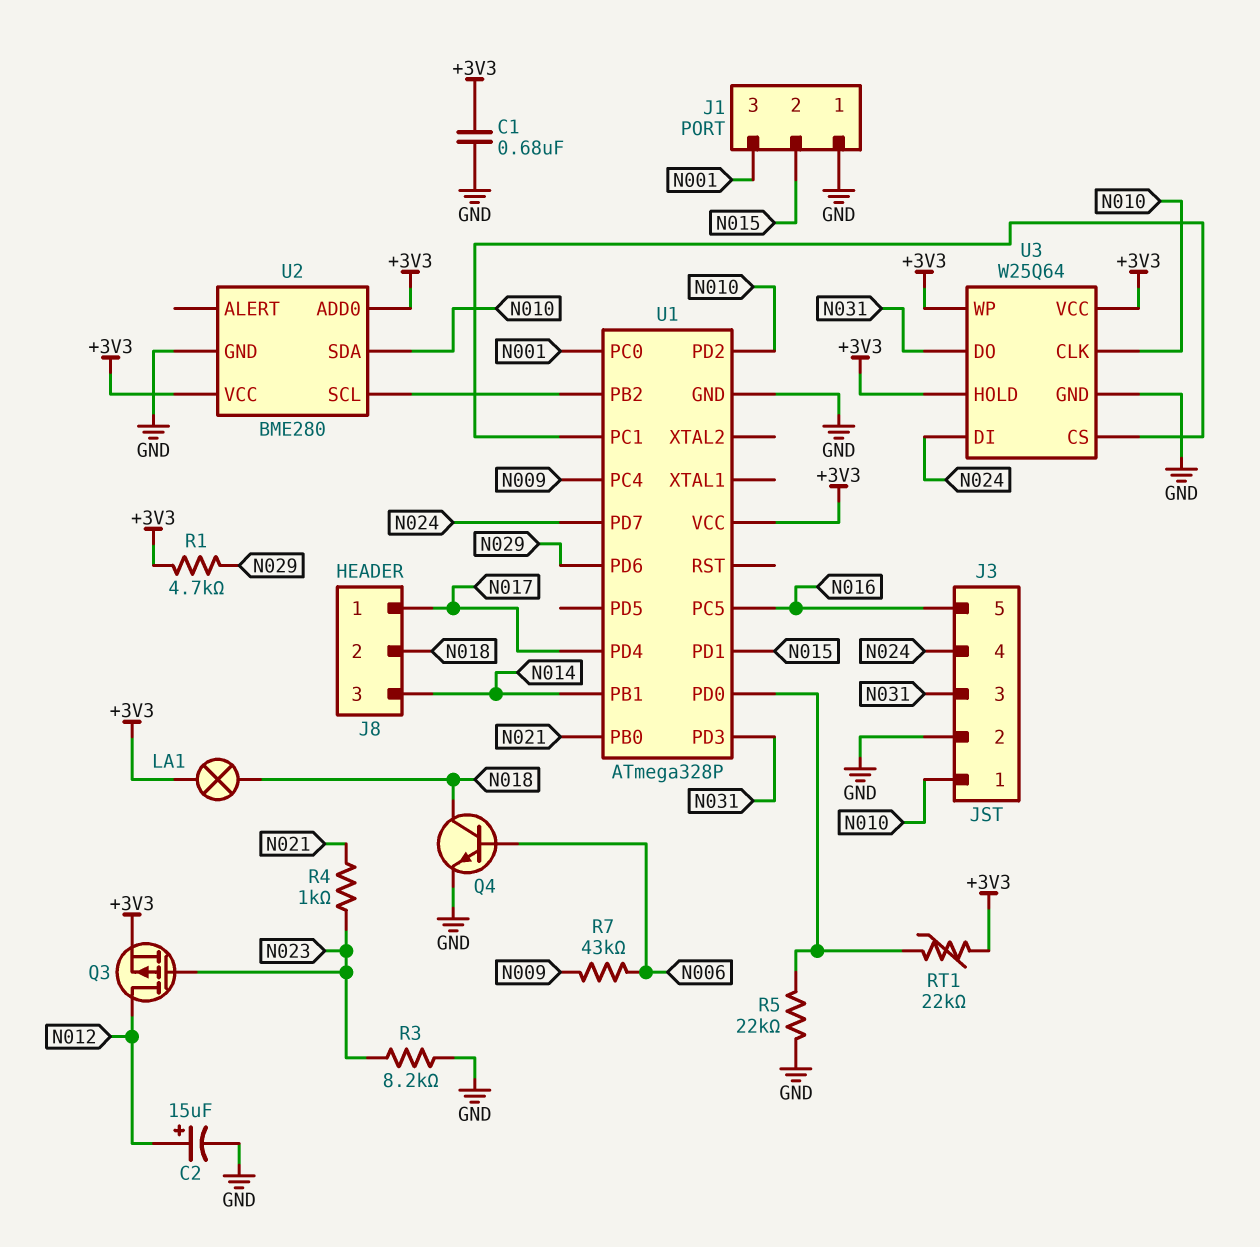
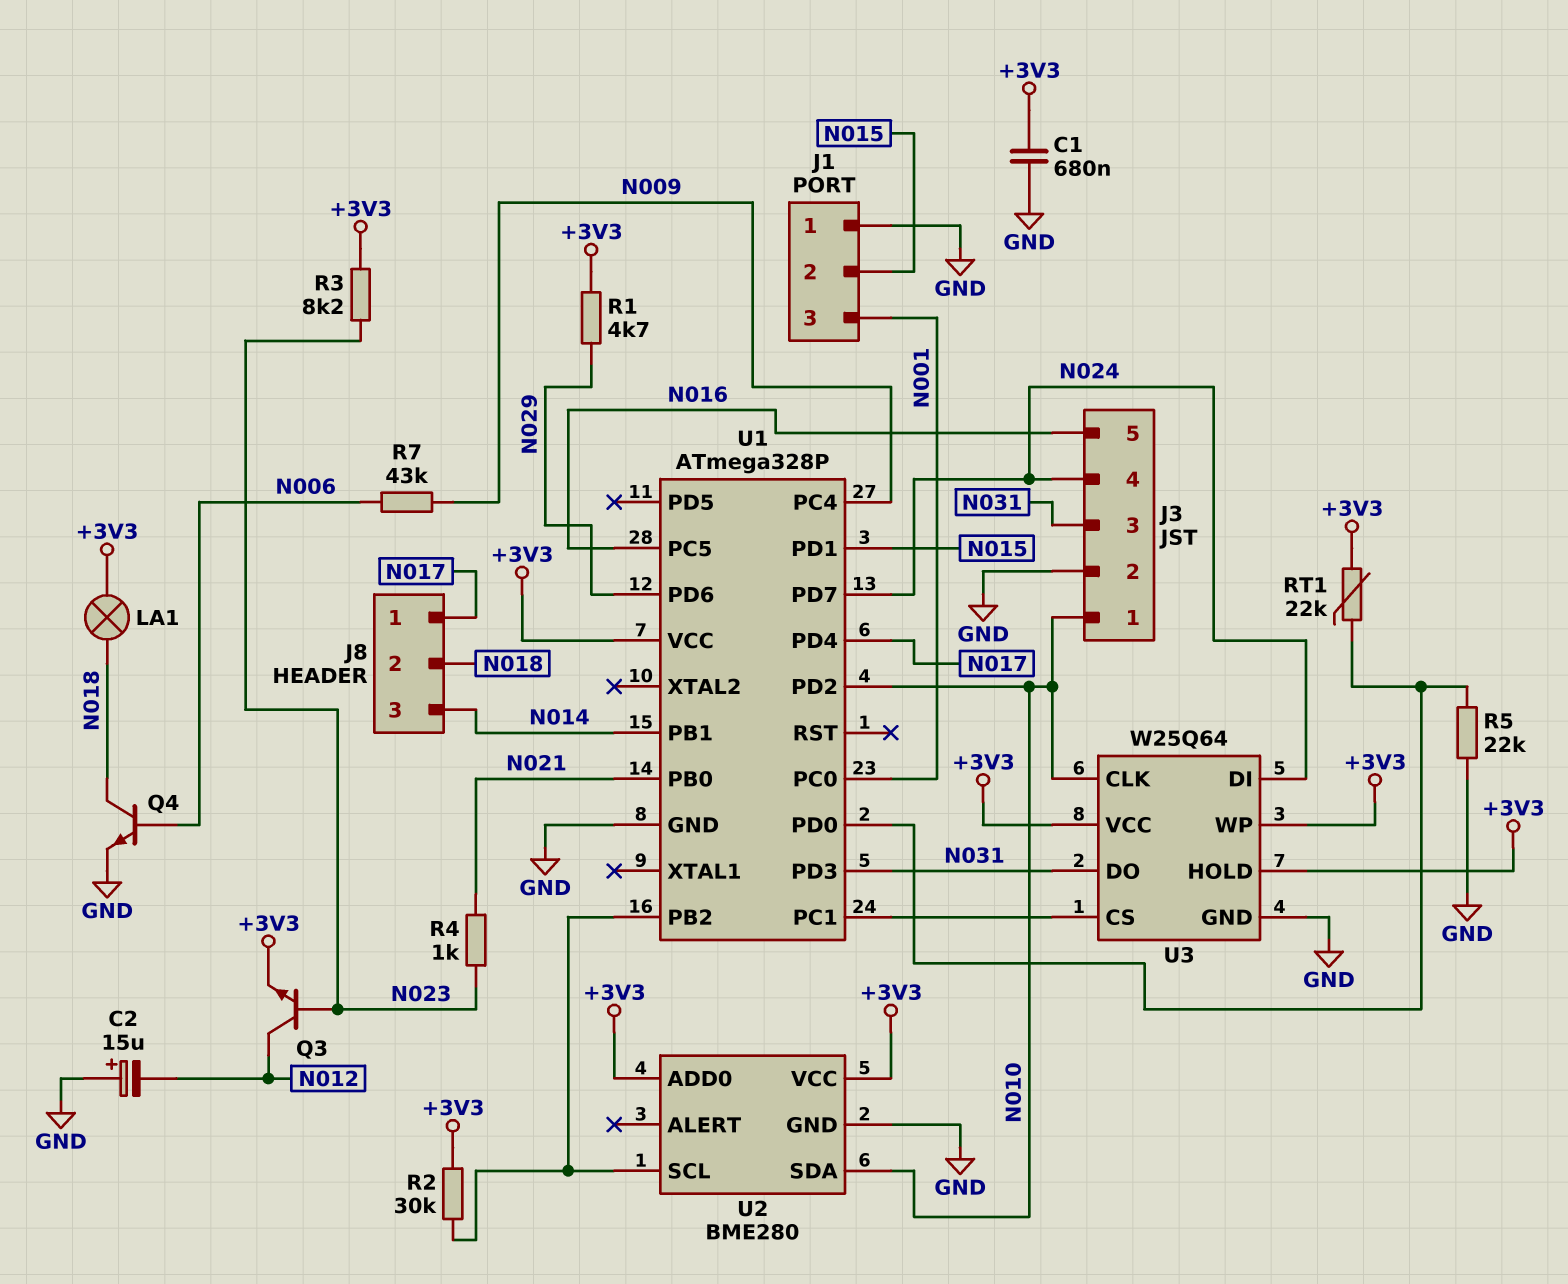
C2: 15uF (plus N012, minus GND) -> 15uF (plus GND, minus N012)
Q3: PMOS (G N023, D N012, S +3V3) -> NPN (B N023, C N012, E +3V3)
R2: none -> 30k (+3V3, U1/PB2)
R3: 8.2k (GND, N023) -> 8.2k (+3V3, N023)

